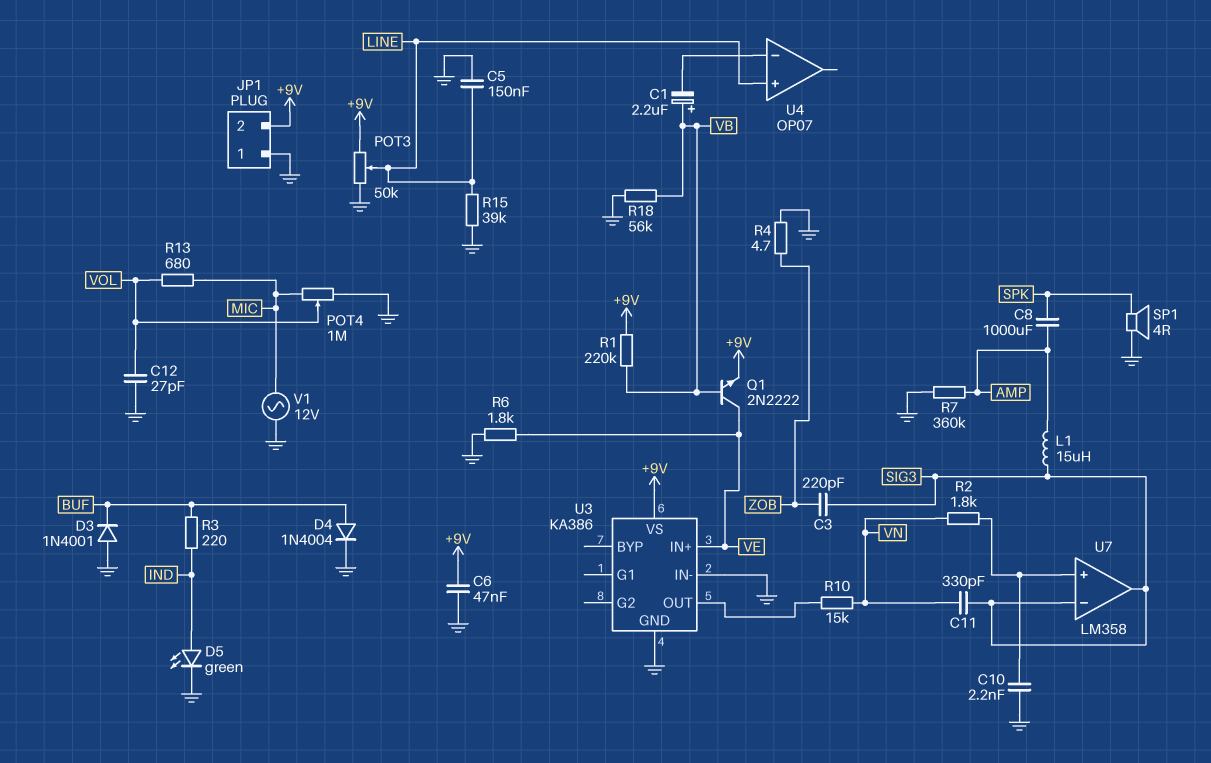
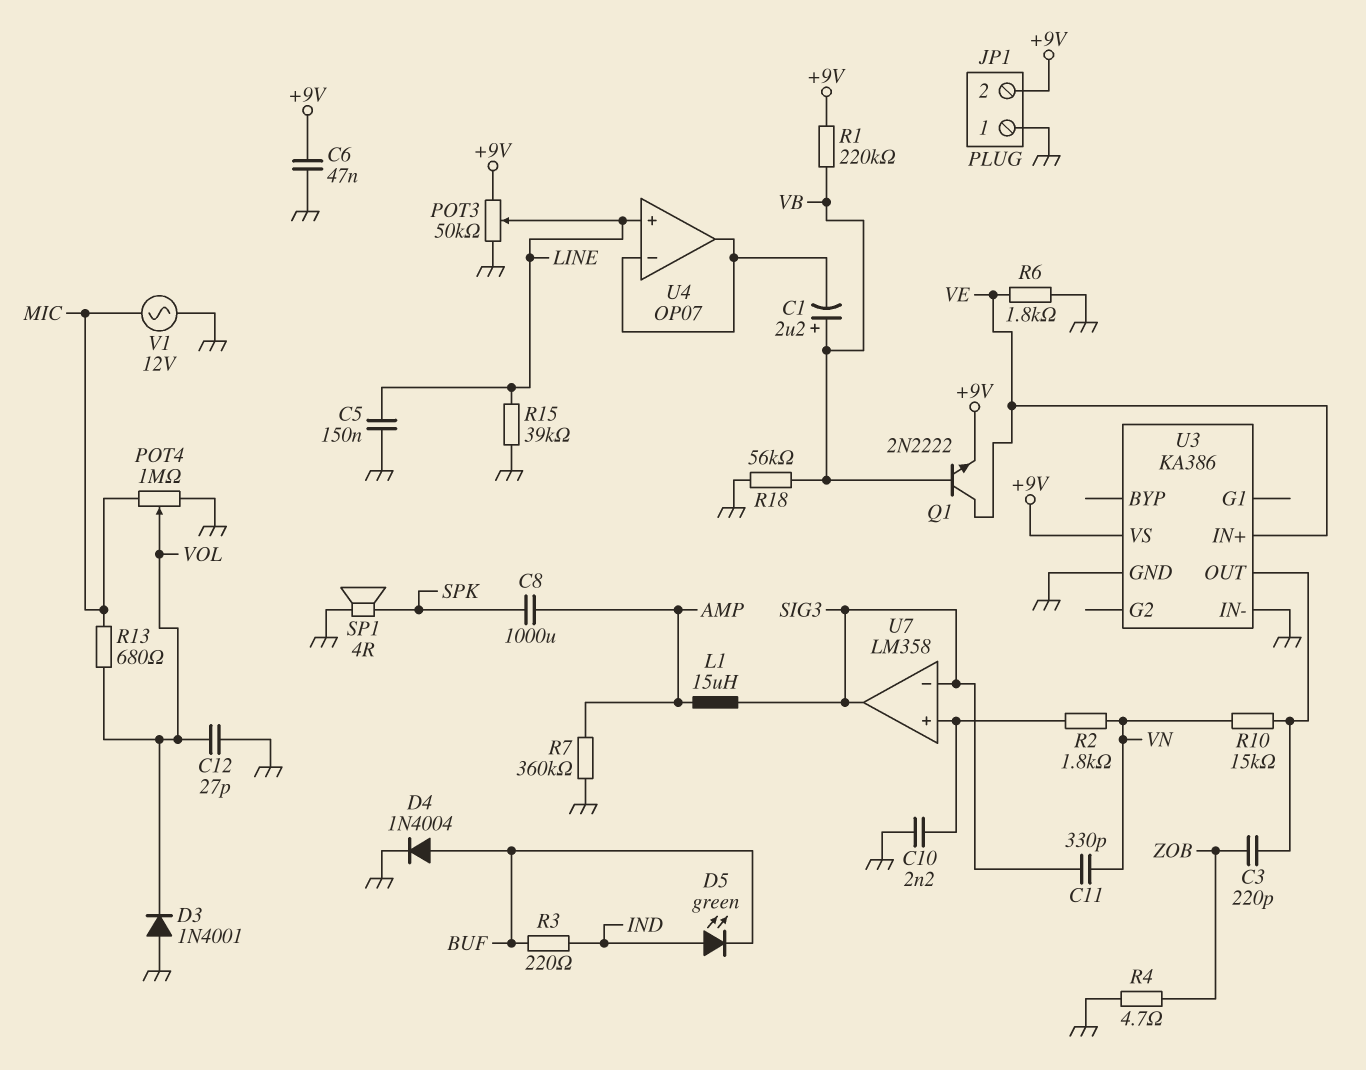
C3: 220pF (SIG3, ZOB) -> 220pF (U3/OUT, ZOB)
D3: diode 1N4001 (A GND, K BUF) -> diode 1N4001 (A GND, K VOL)
D5: LED green (A IND, K GND) -> LED green (A IND, K BUF)
U4 pin out: none -> U4/in-

